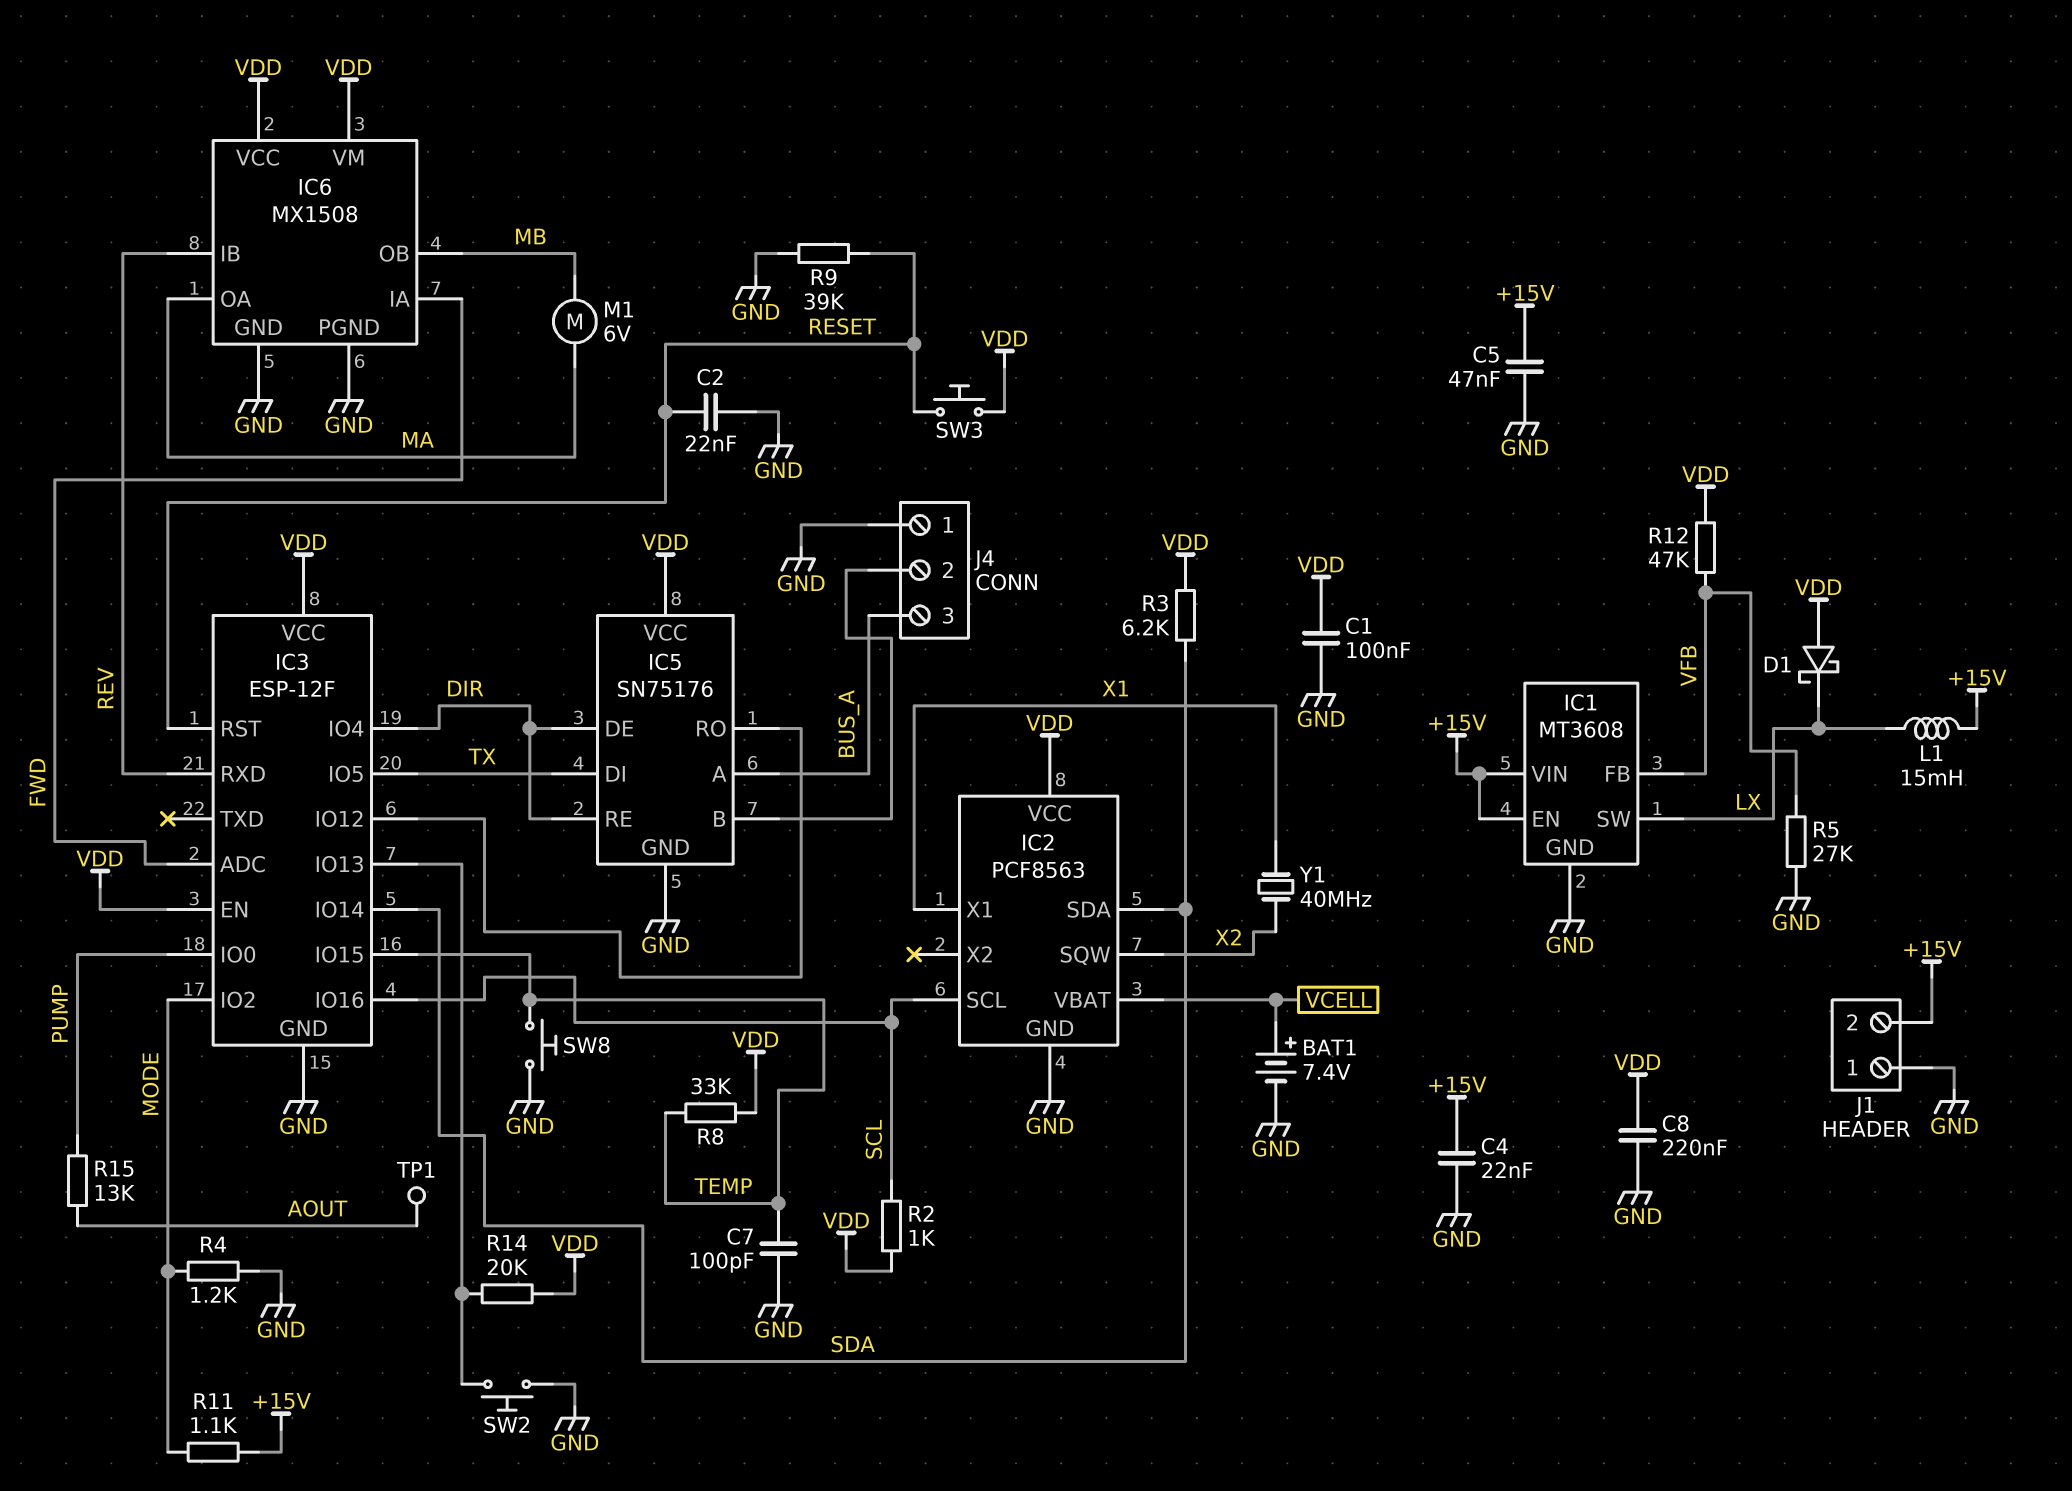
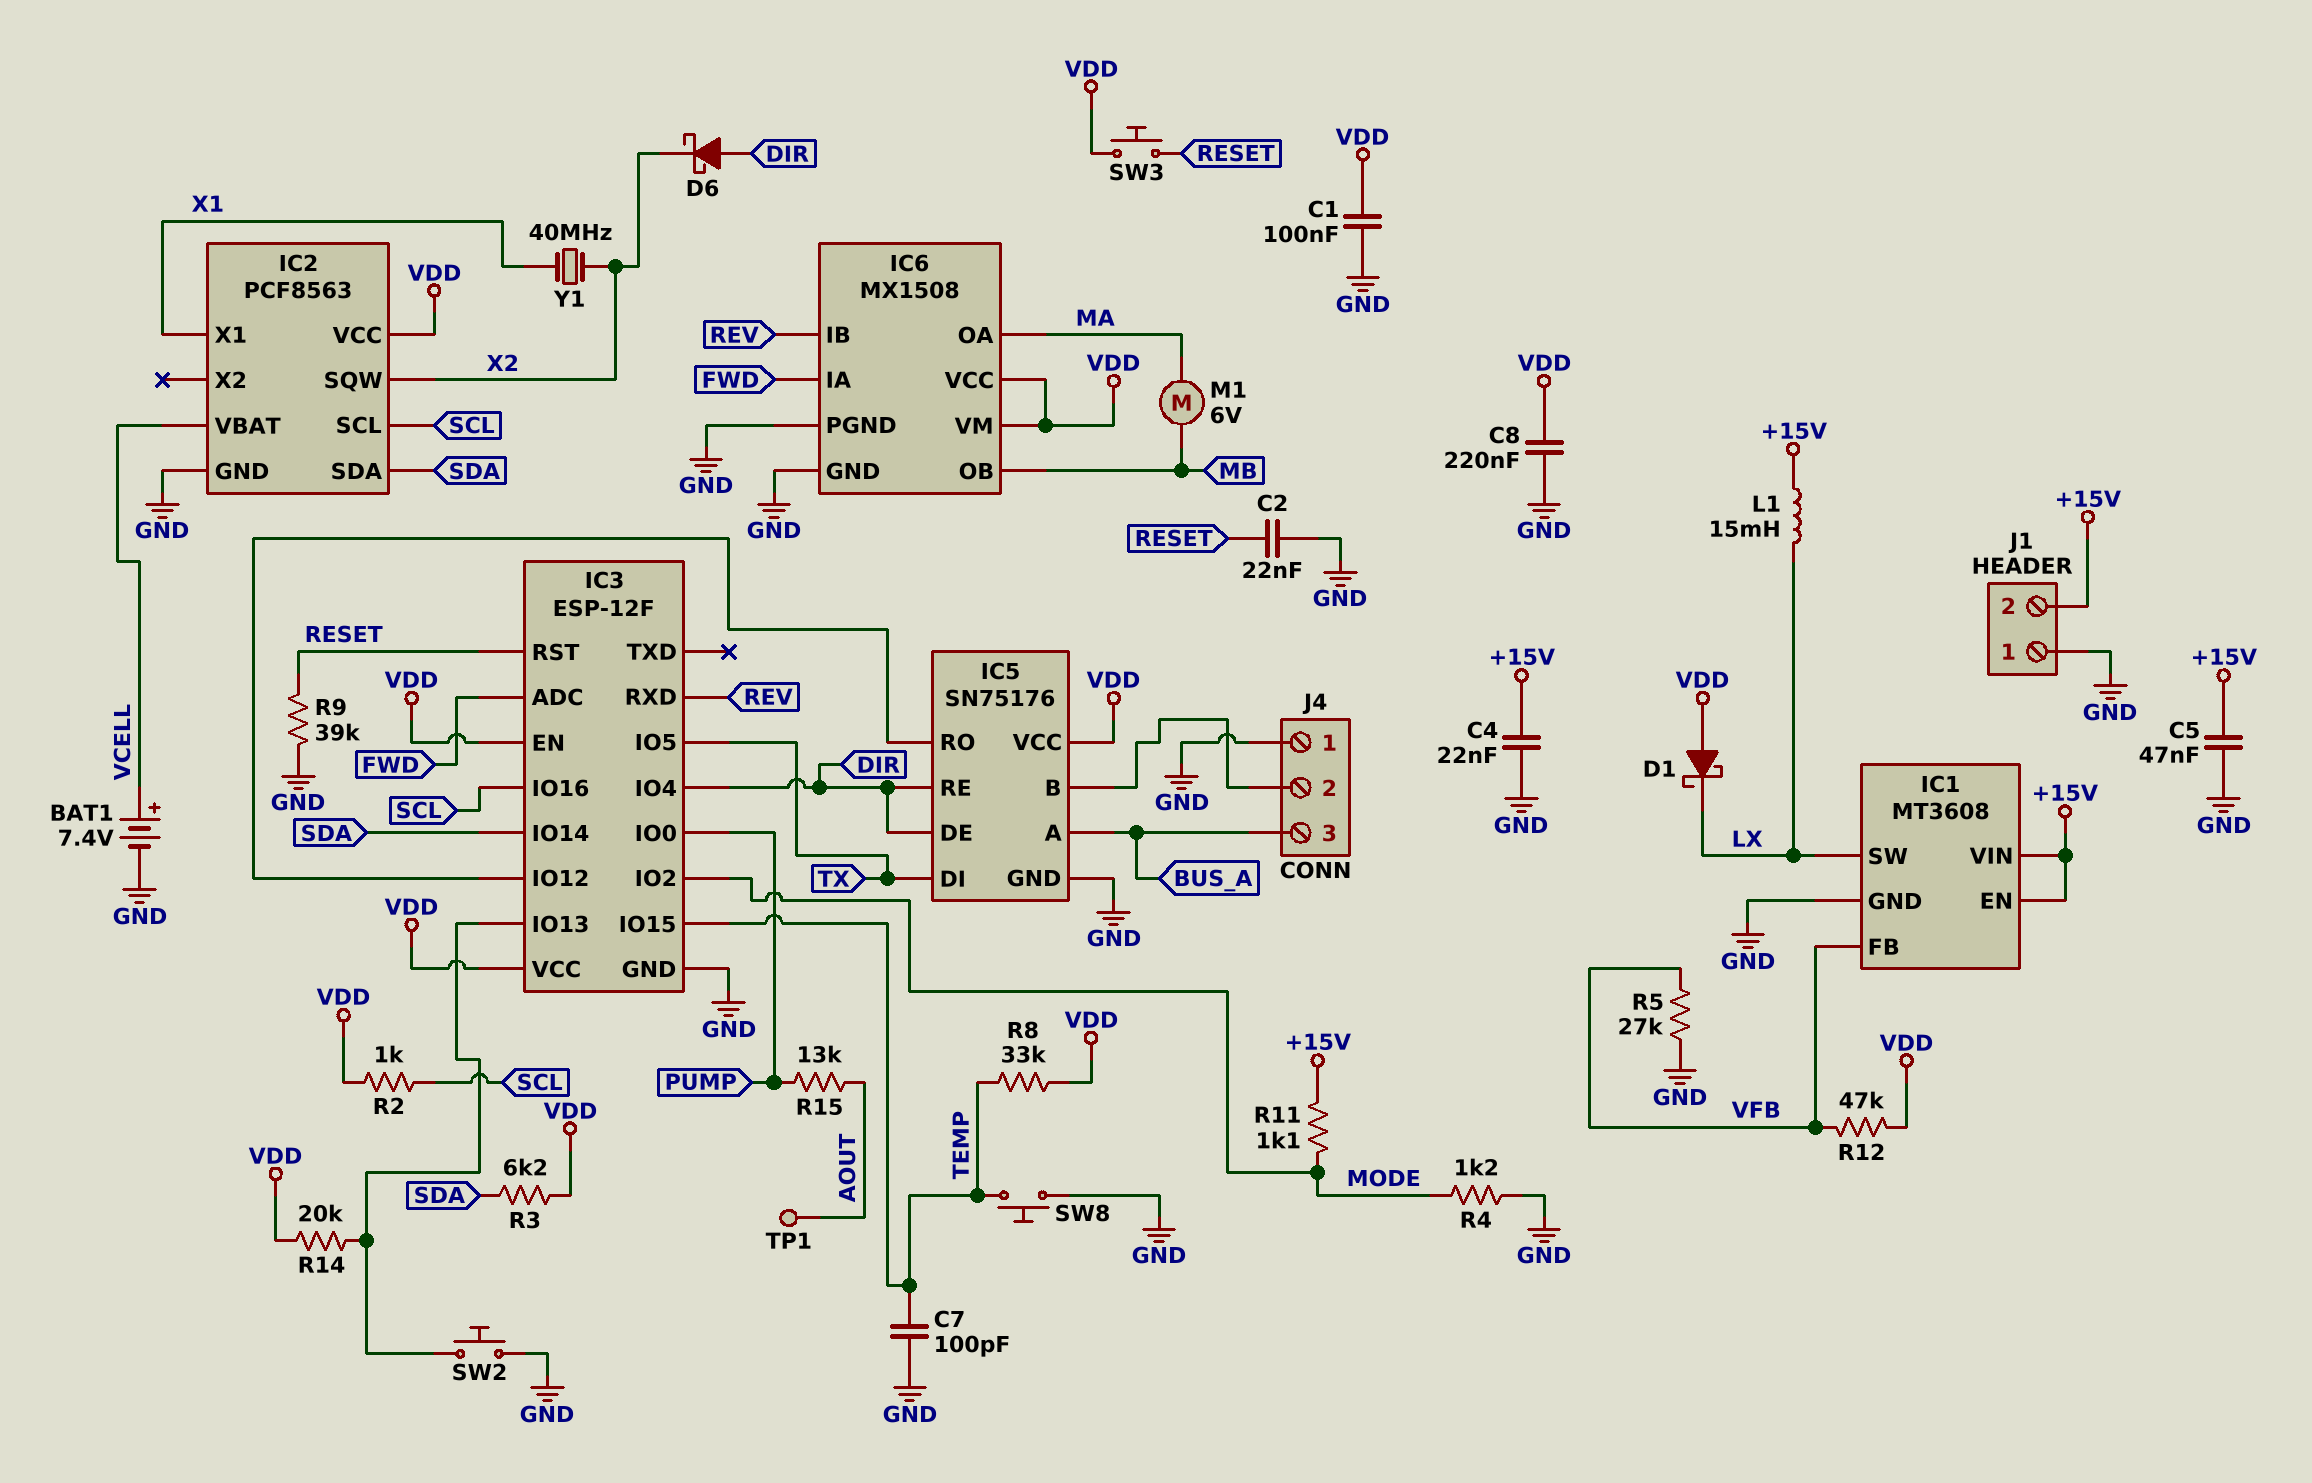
D6: none -> schottky (A DIR, K X2)

